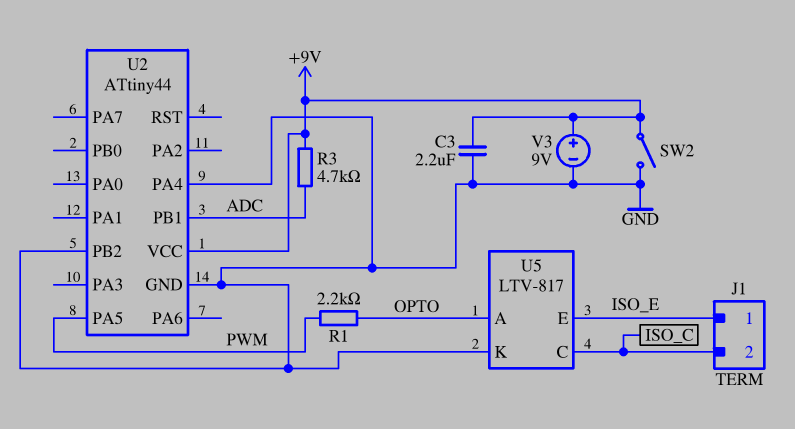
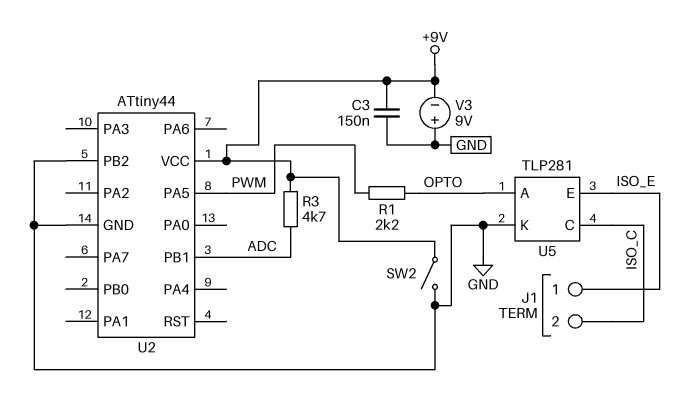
C3: 2.2uF (+9V, GND) -> 150nF (+9V, GND)
U2 pin PA4: GND -> none
U5: LTV-817 -> TLP281
V3: 9V (plus +9V, minus GND) -> 9V (plus GND, minus +9V)

